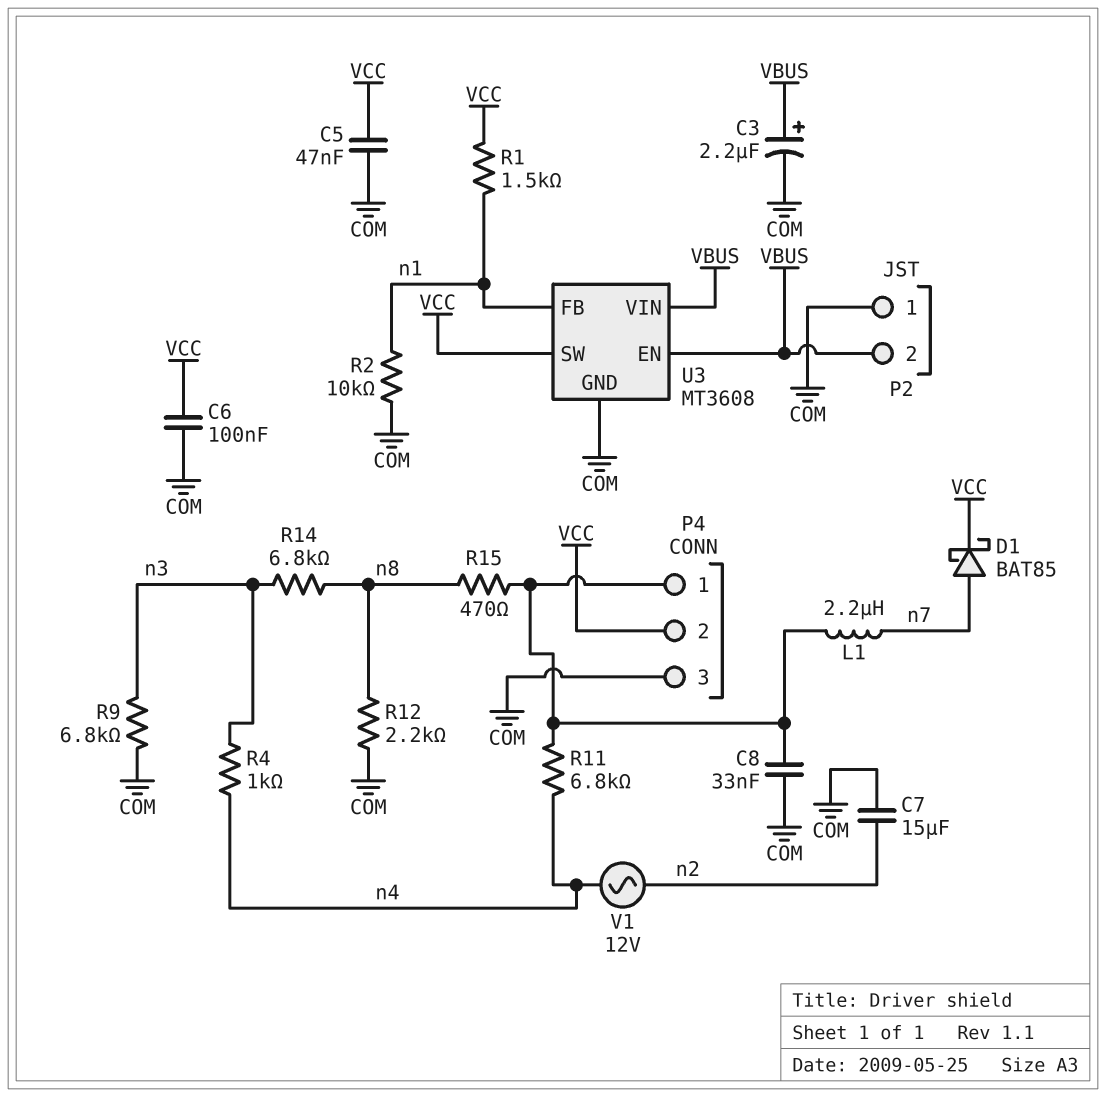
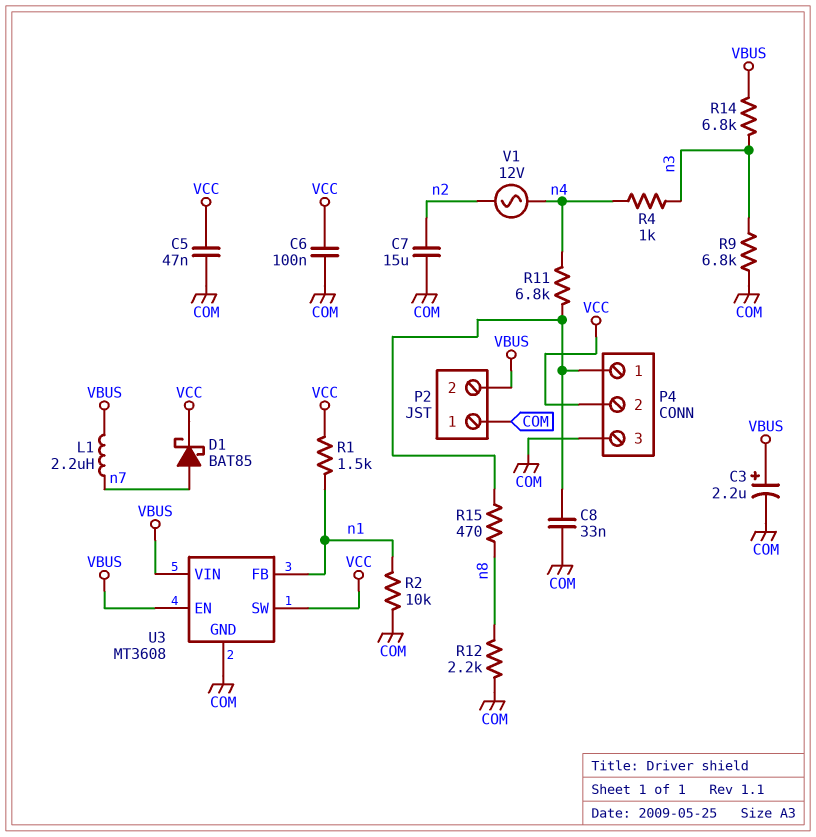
L1: 2.2uH (P4/1, n7) -> 2.2uH (VBUS, n7)
R14: 6.8k (n3, n8) -> 6.8k (VBUS, n3)

